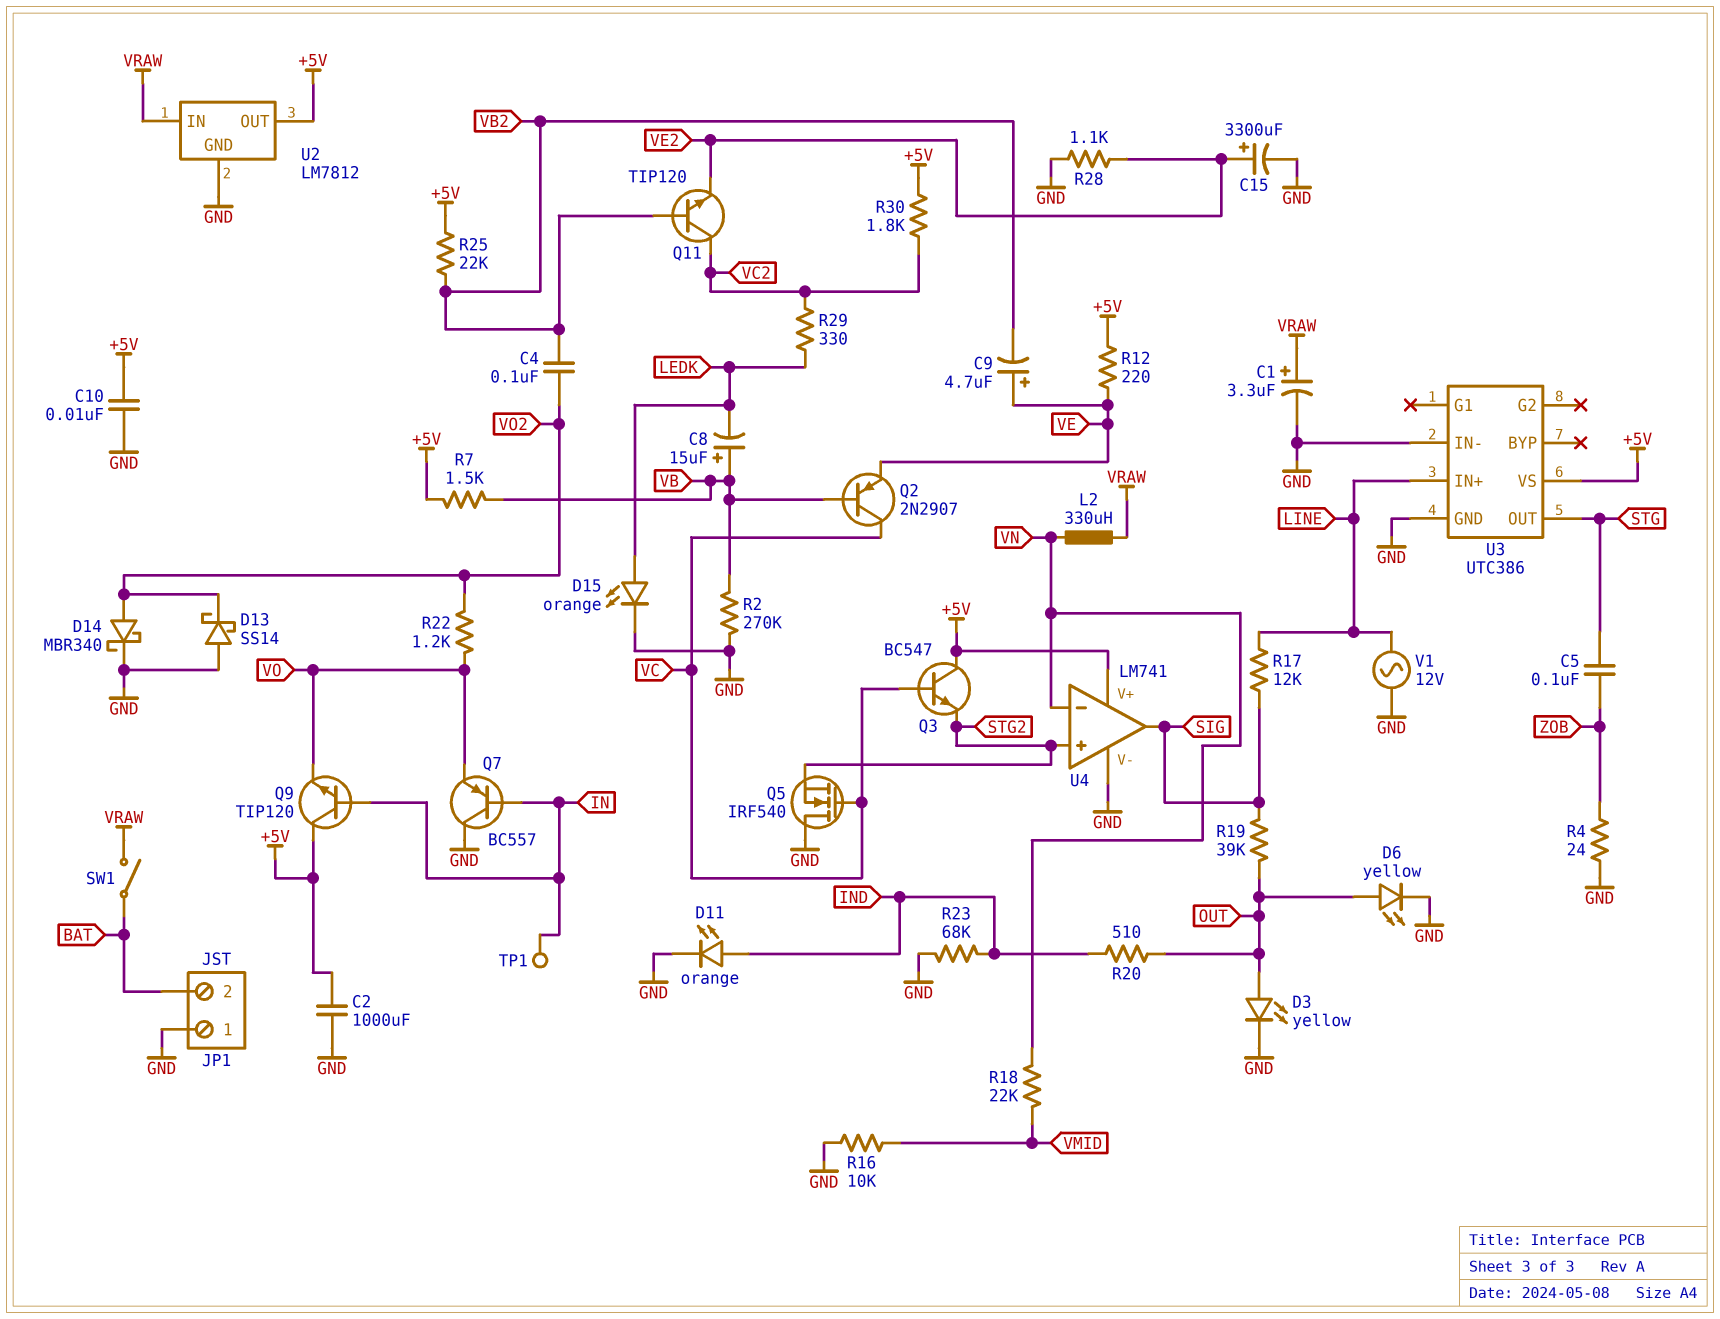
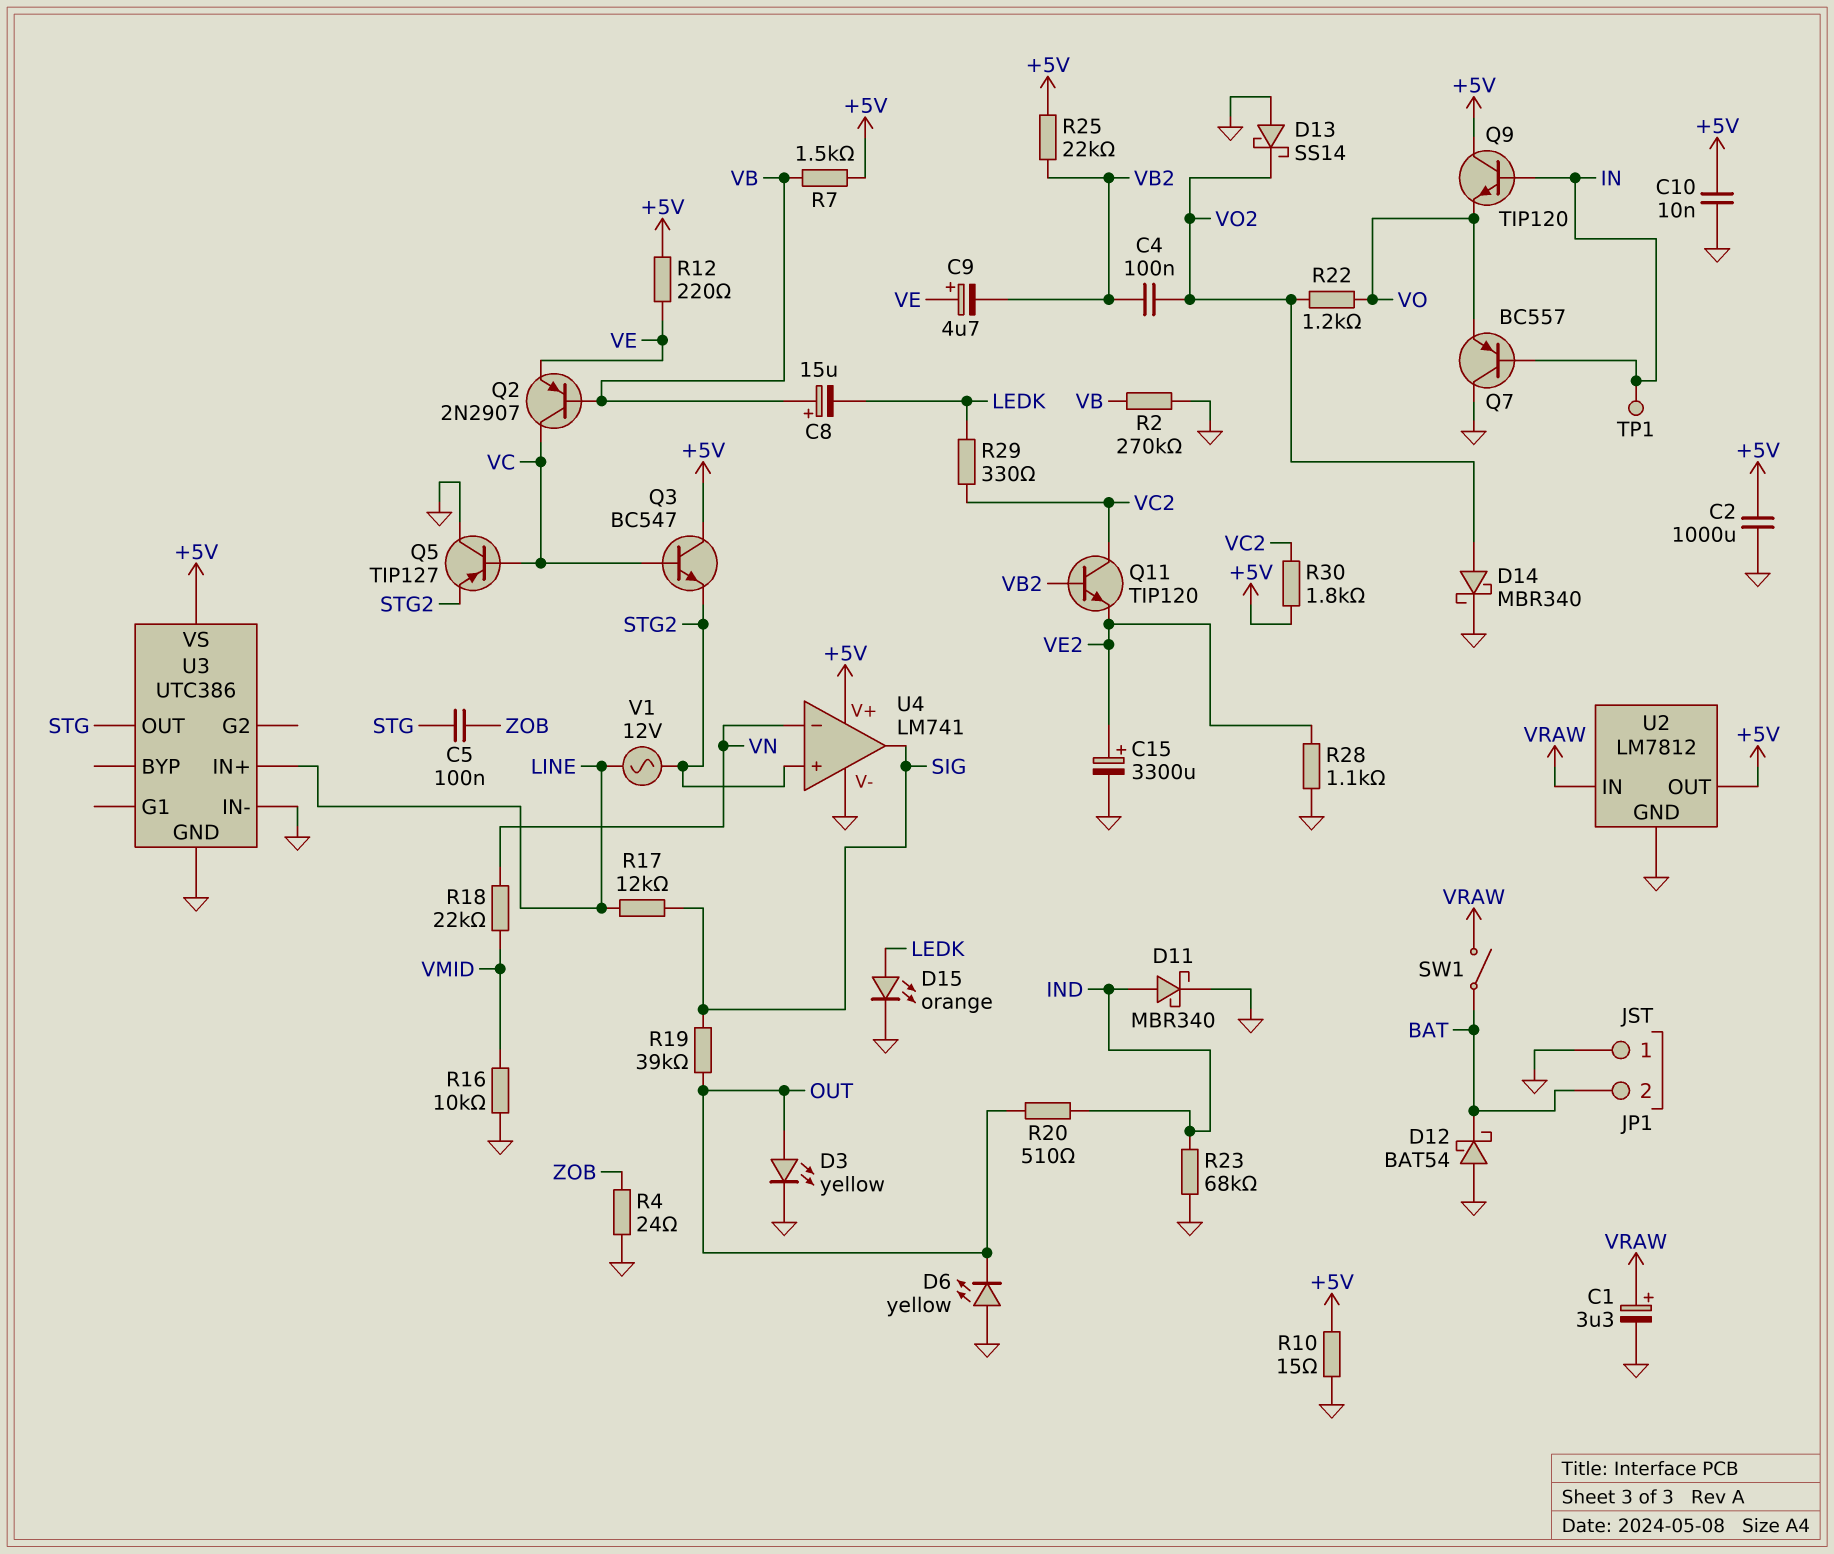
D6: LED yellow (A OUT, K GND) -> LED yellow (A GND, K OUT)
D11: LED orange (A IND, K GND) -> schottky MBR340 (A IND, K GND)
D12: none -> schottky BAT54 (A GND, K BAT)
L2: 330uH (VN, VRAW) -> none
Q5: NMOS IRF540 (G VC, D GND, S STG2) -> PNP TIP127 (B VC, C GND, E STG2)
R10: none -> 15 (+5V, GND)
V1: AC 12V (GND, LINE) -> AC 12V (LINE, STG2)

